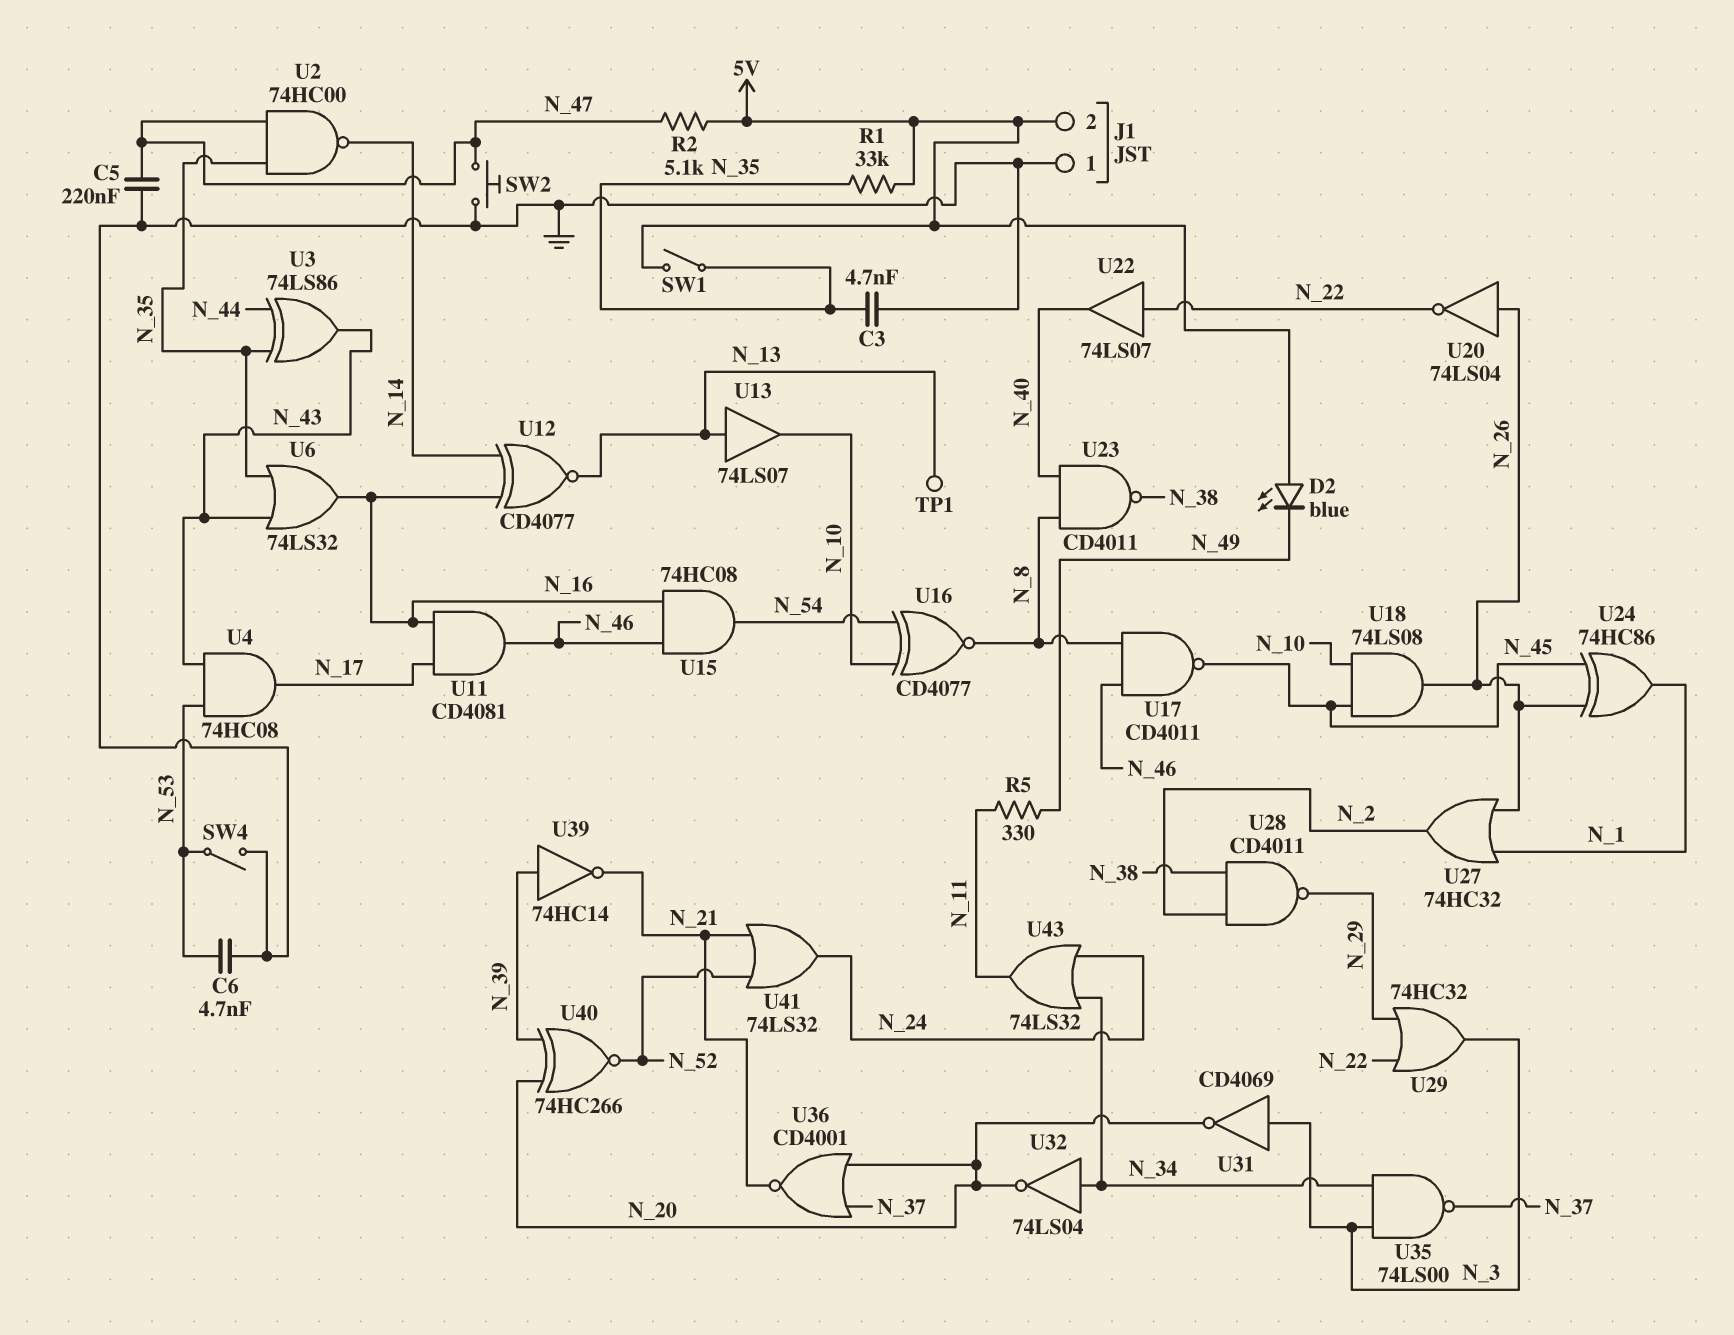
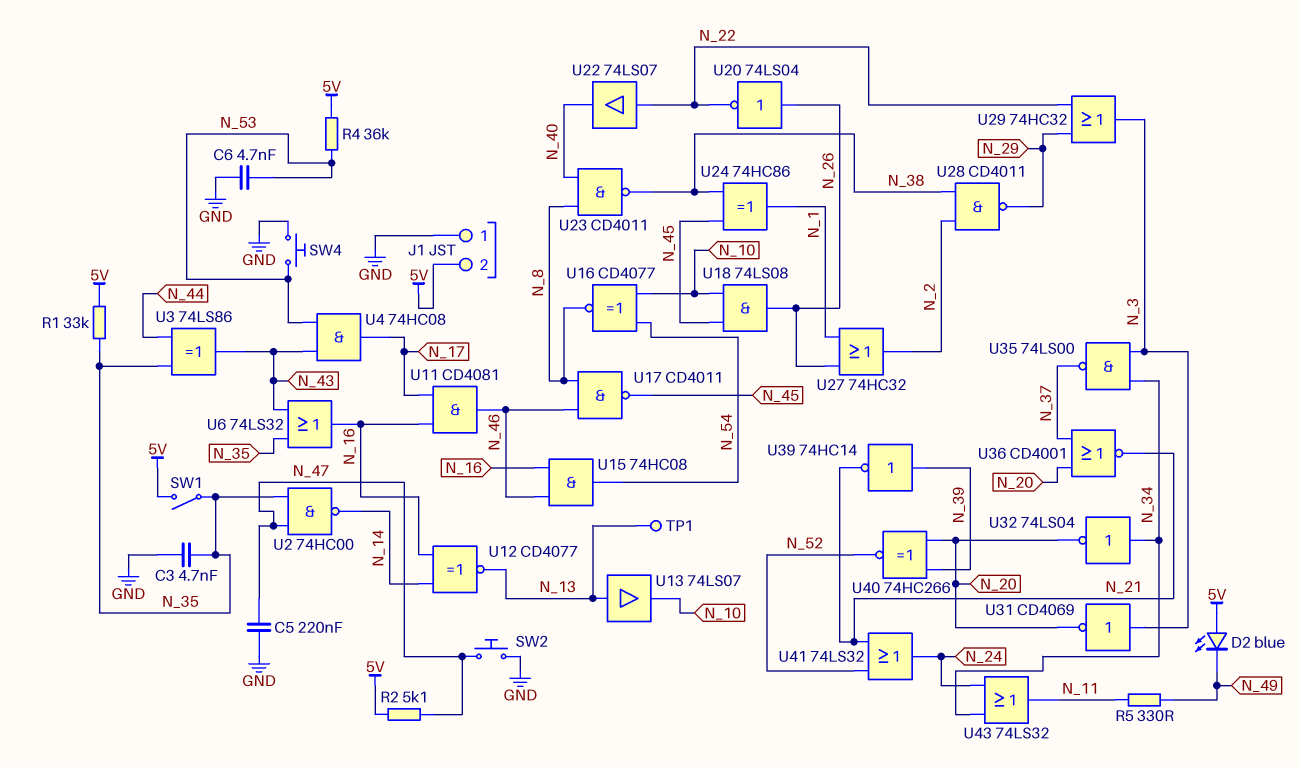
R4: none -> 36k (5V, N_53)
SW4: switch (GND, N_53) -> button (GND, N_53)
U24: XOR 74HC86 (in N_26, in N_45, out N_1) -> XOR 74HC86 (in N_38, in N_45, out N_1)

